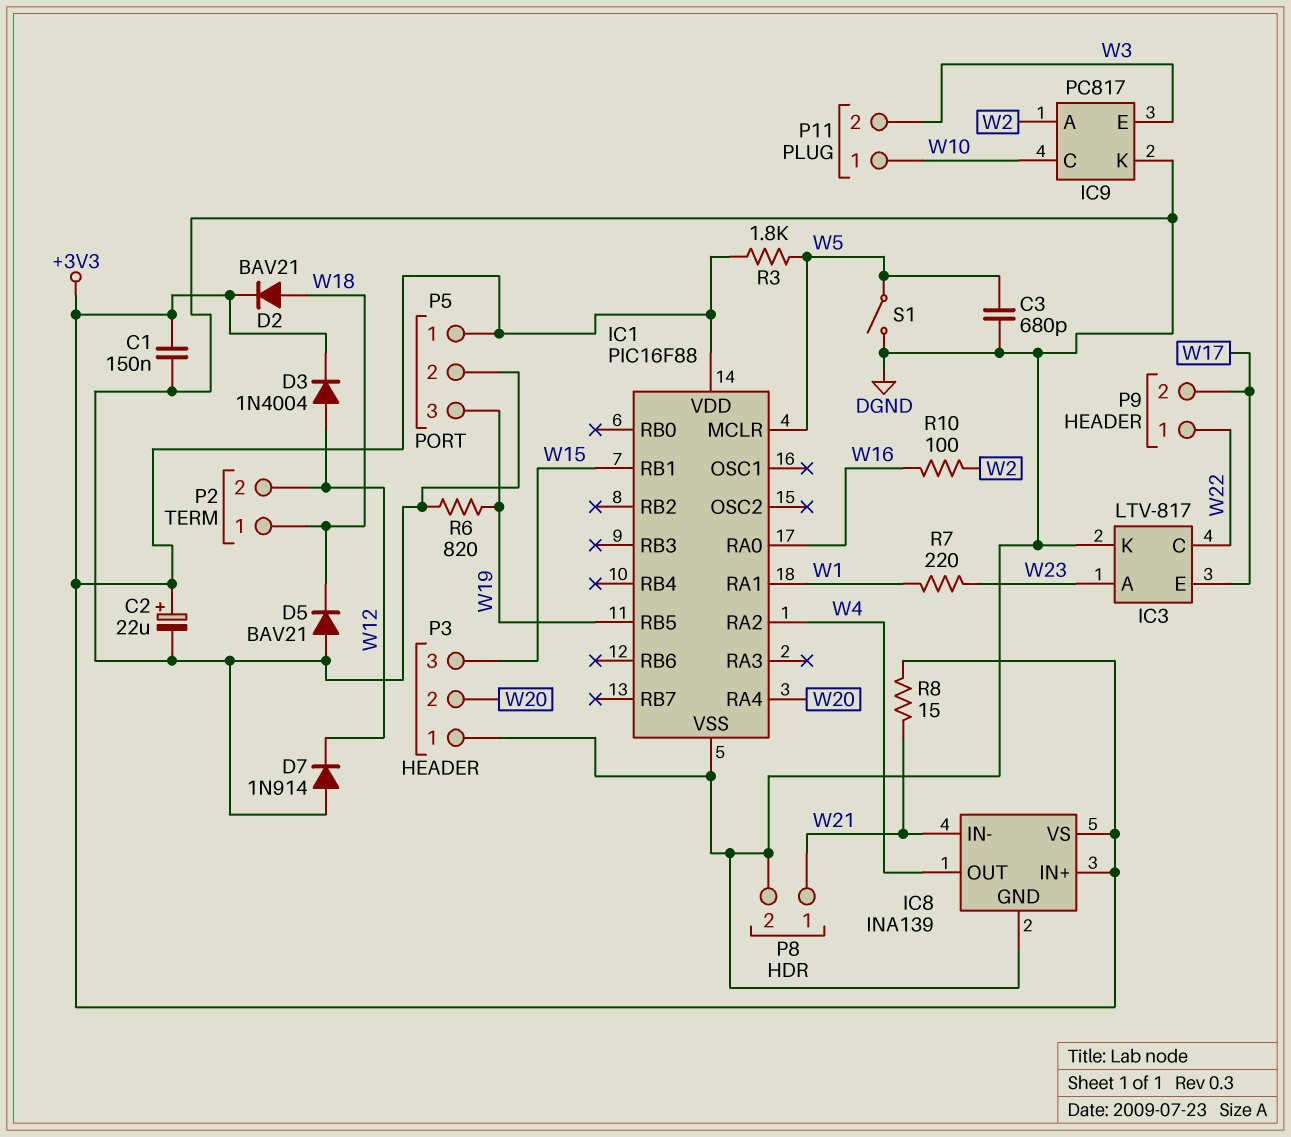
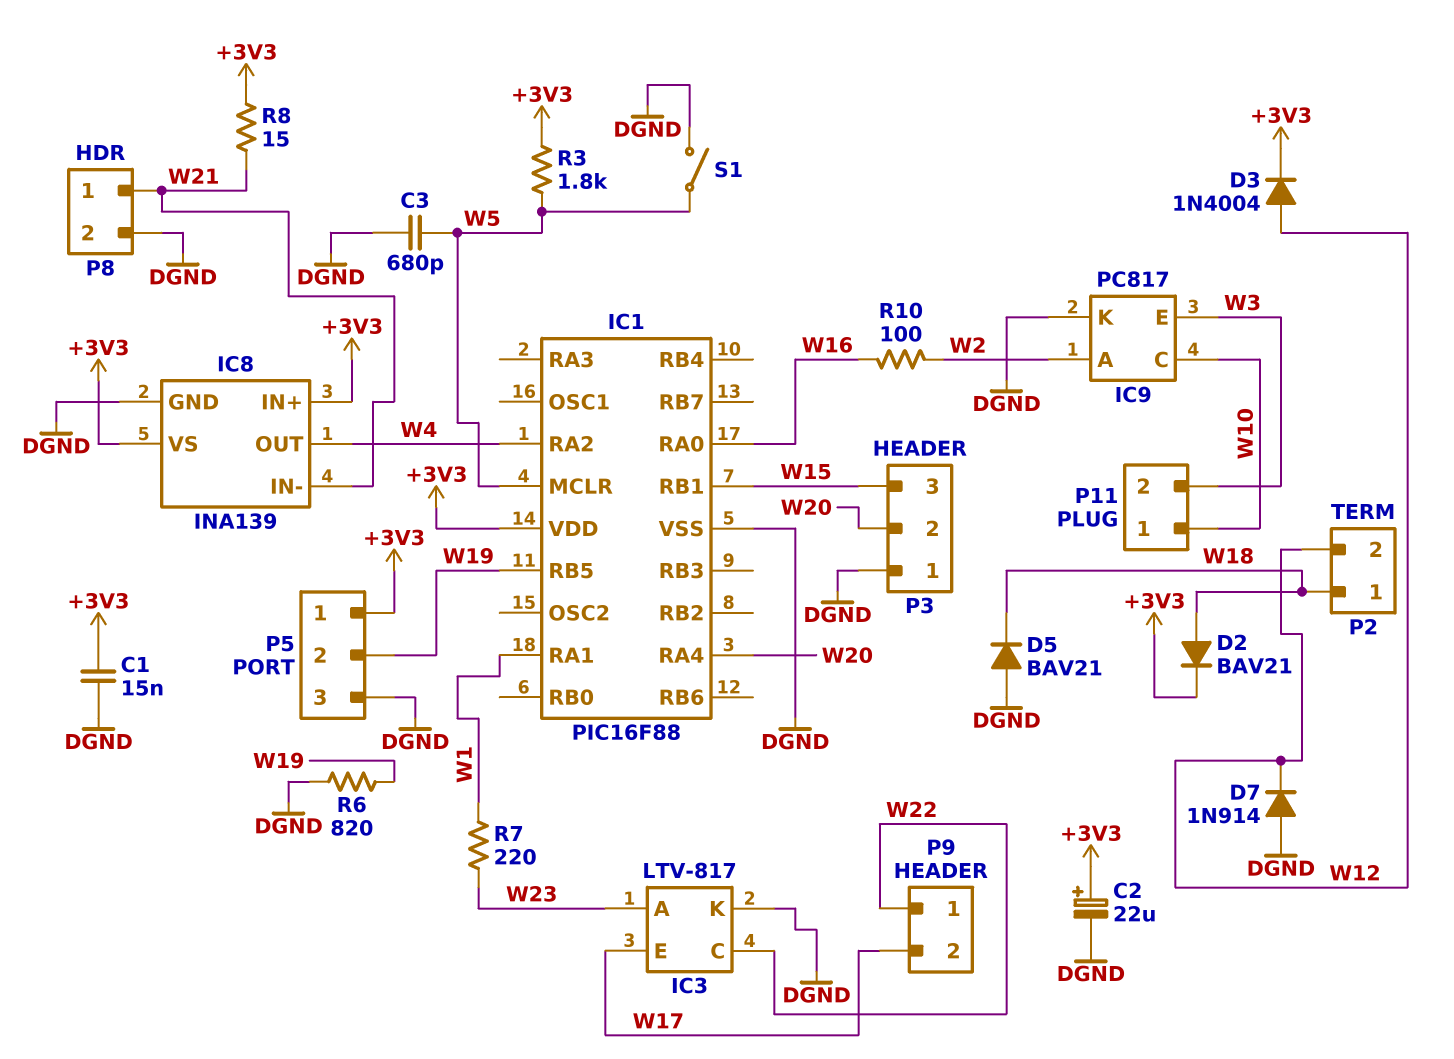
C1: 150nF (+3V3, DGND) -> 15nF (+3V3, DGND)
P5 pin 2: DGND -> W19
P5 pin 3: W19 -> DGND

